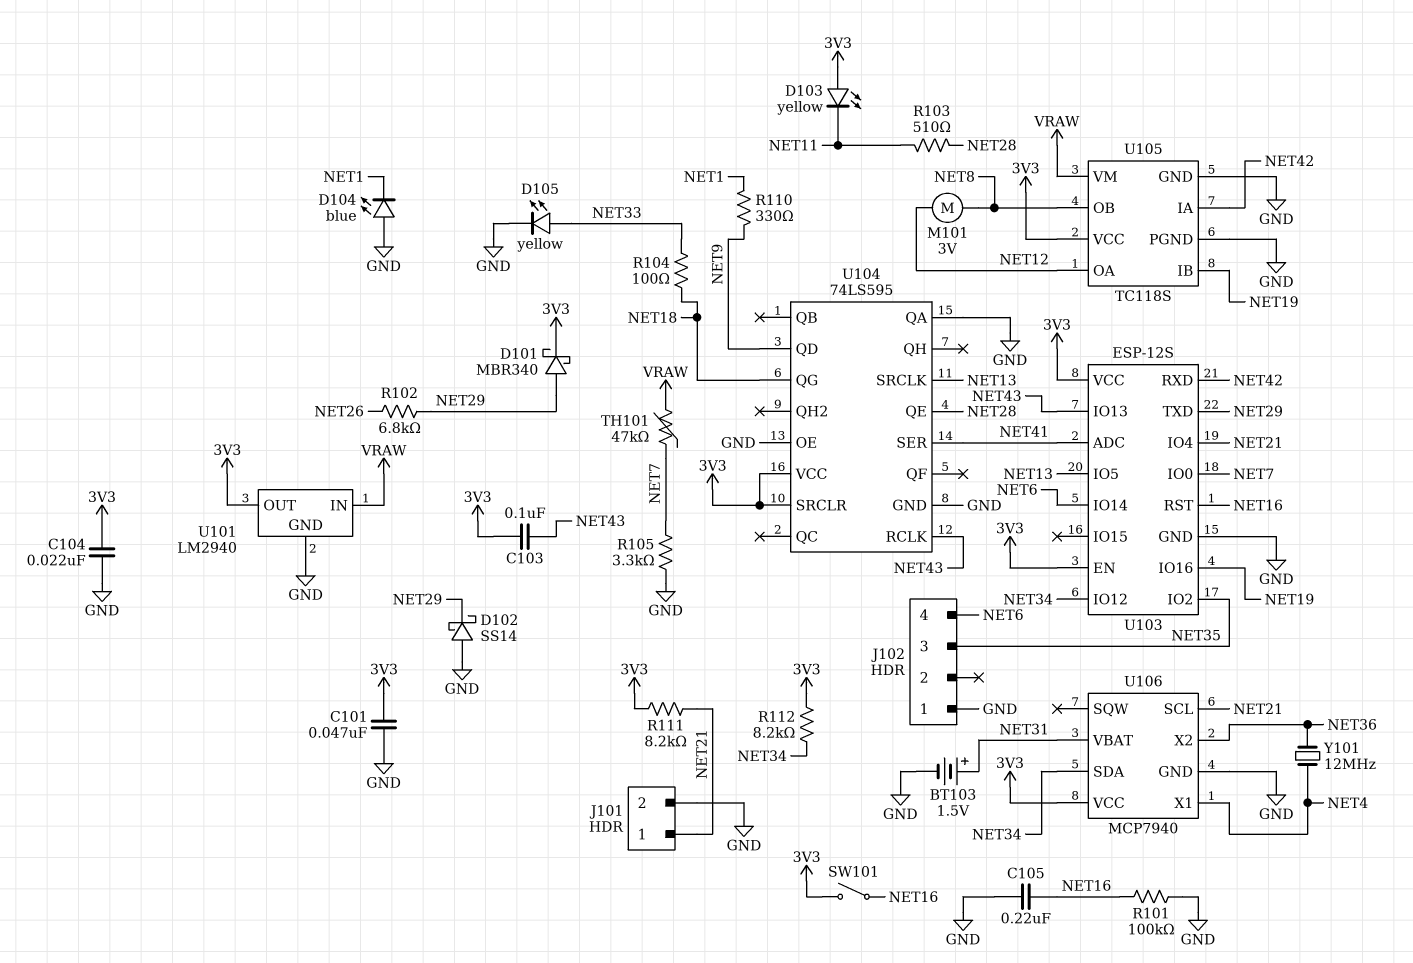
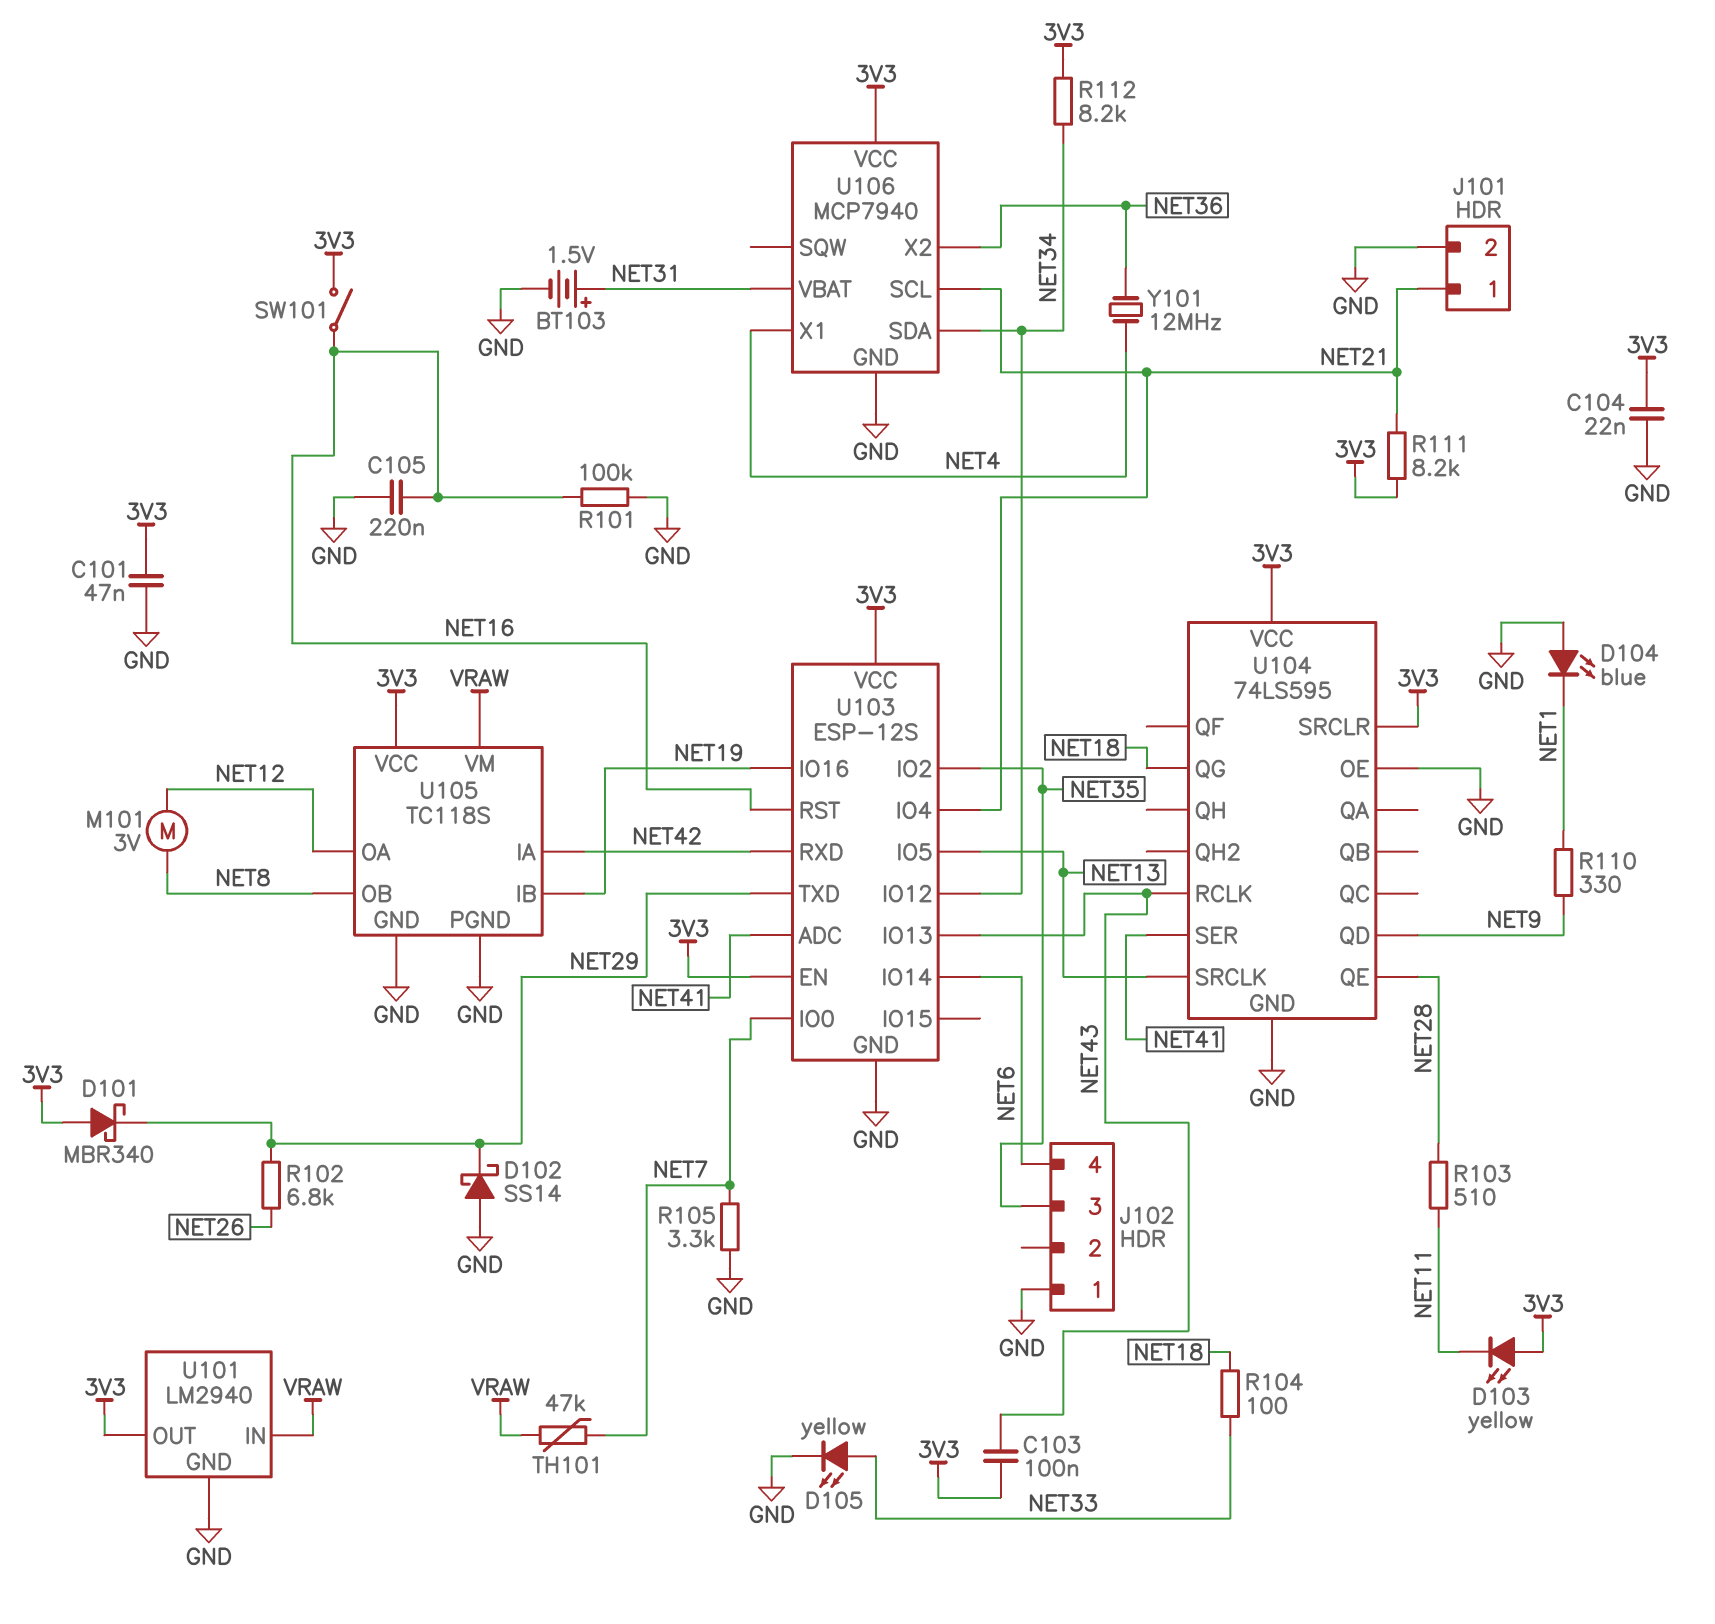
D101: schottky MBR340 (A NET29, K 3V3) -> schottky MBR340 (A 3V3, K NET29)
U104 pin QA: GND -> none

